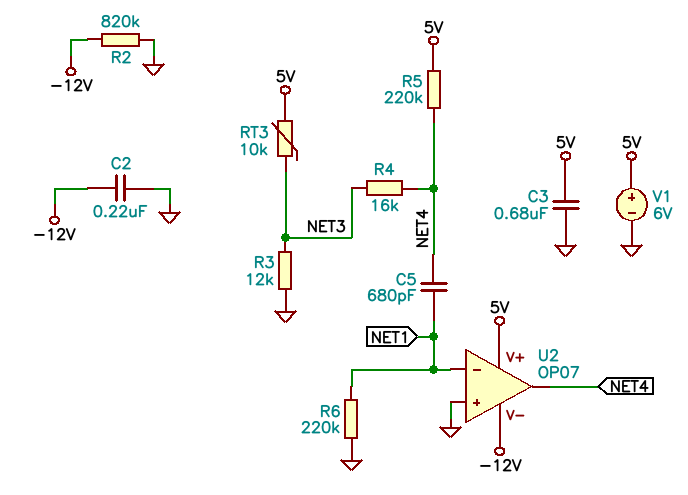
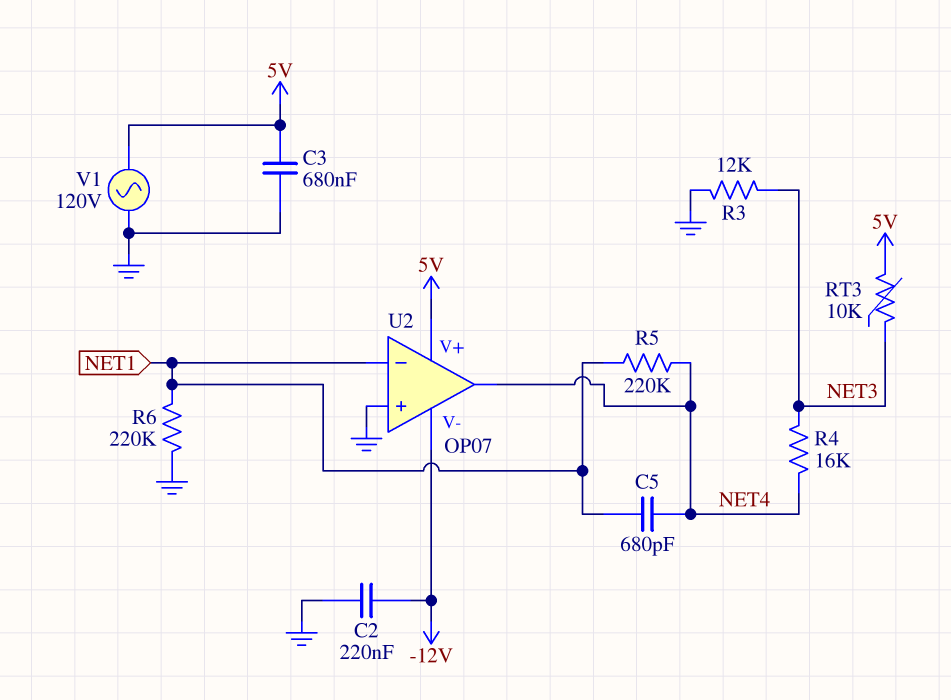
R2: 820k (-12V, GND) -> none
R5: 220k (5V, NET4) -> 220k (NET1, NET4)
V1: 6V (plus 5V, minus GND) -> AC 120V (5V, GND)

